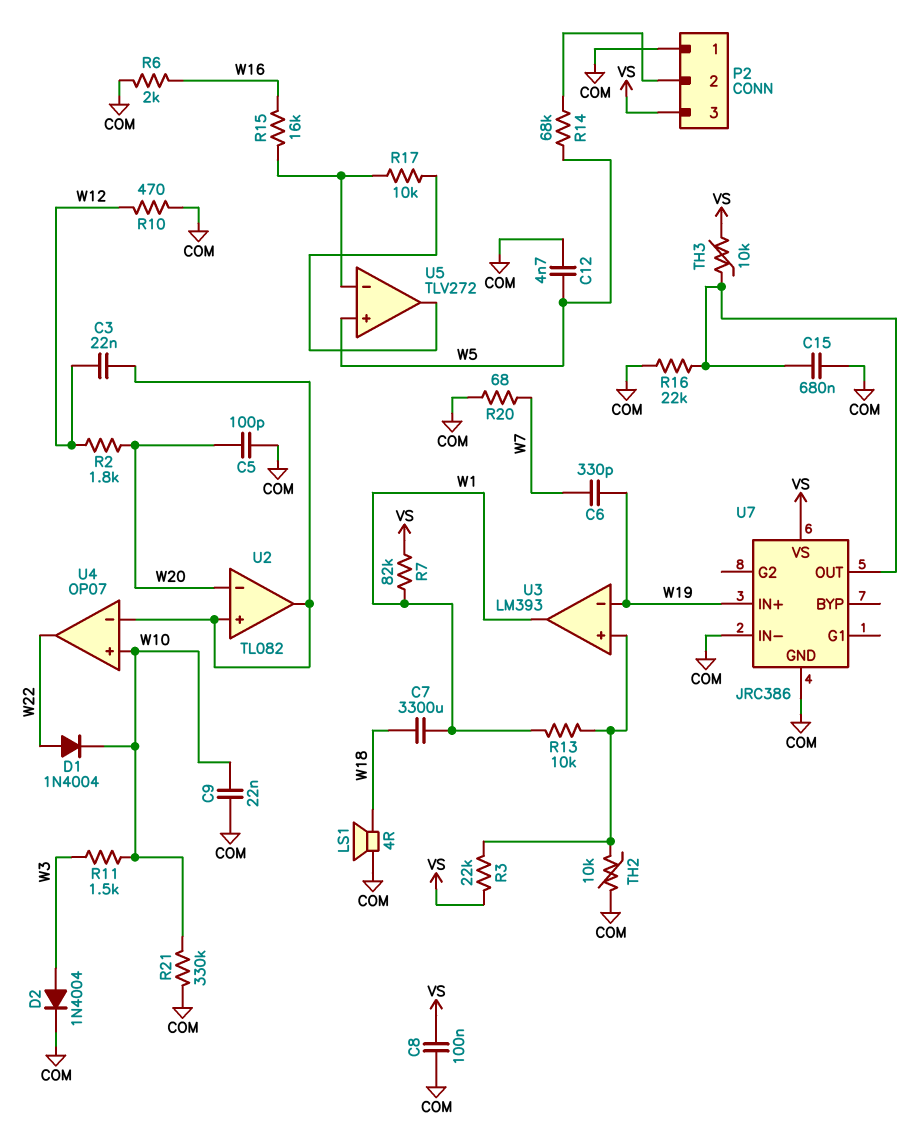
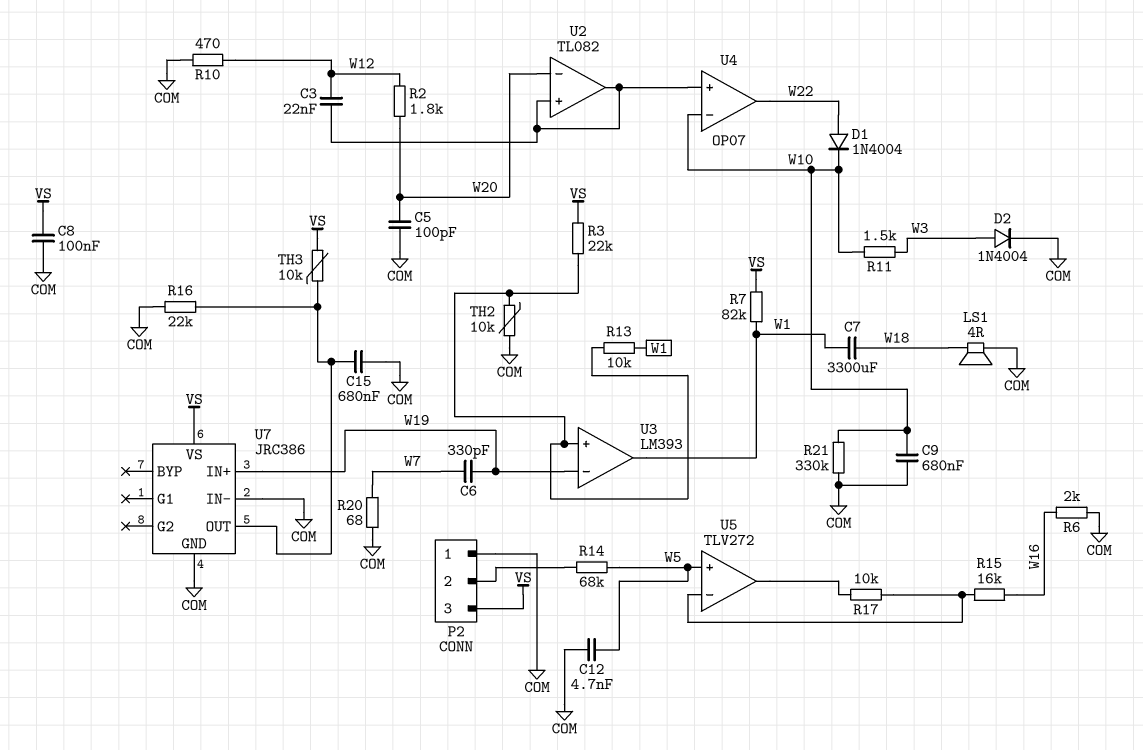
C9: 22nF (COM, W10) -> 680nF (COM, W10)
U4 pin in+: W10 -> U2/in+
U4 pin in-: U2/in+ -> W10

